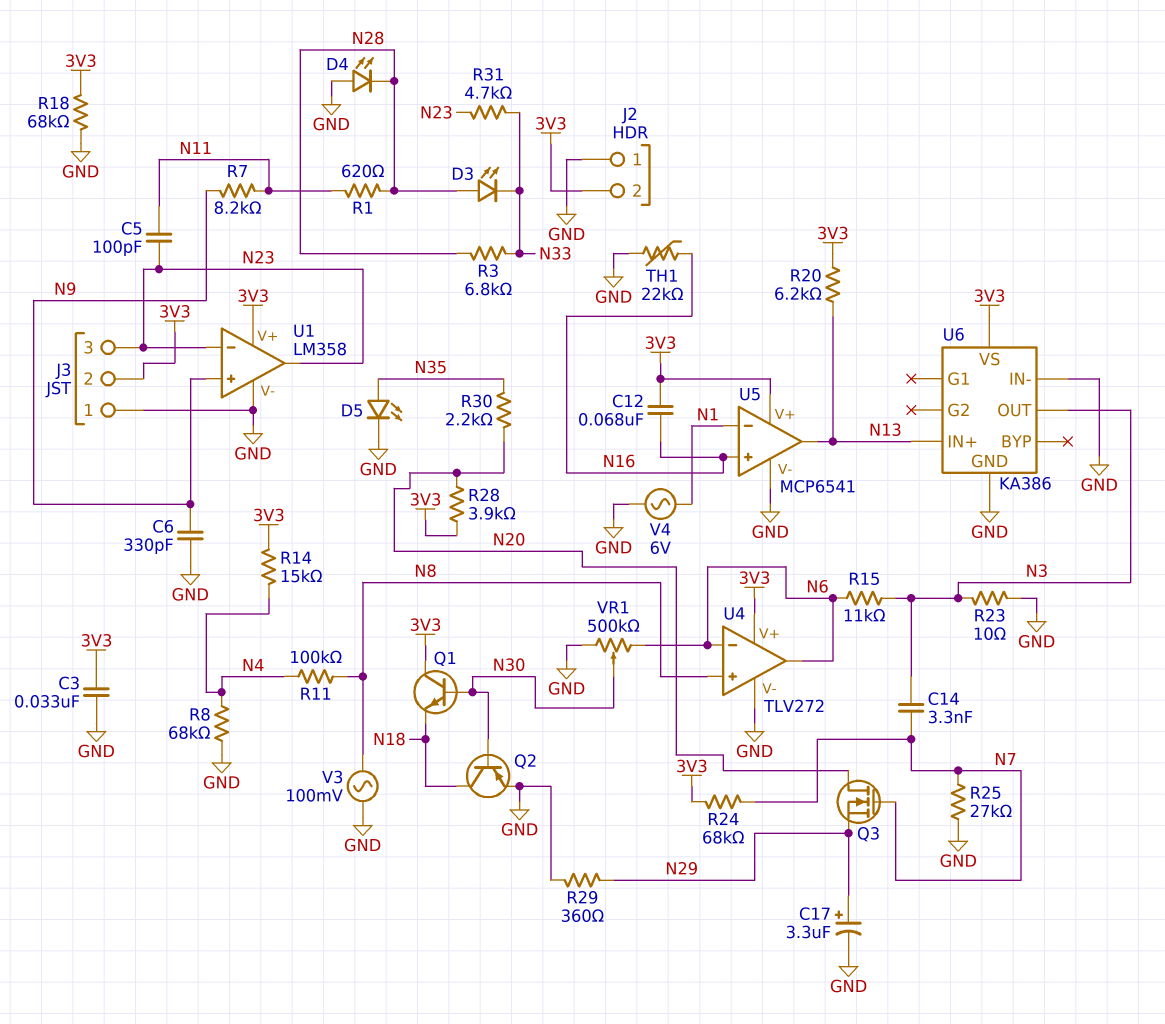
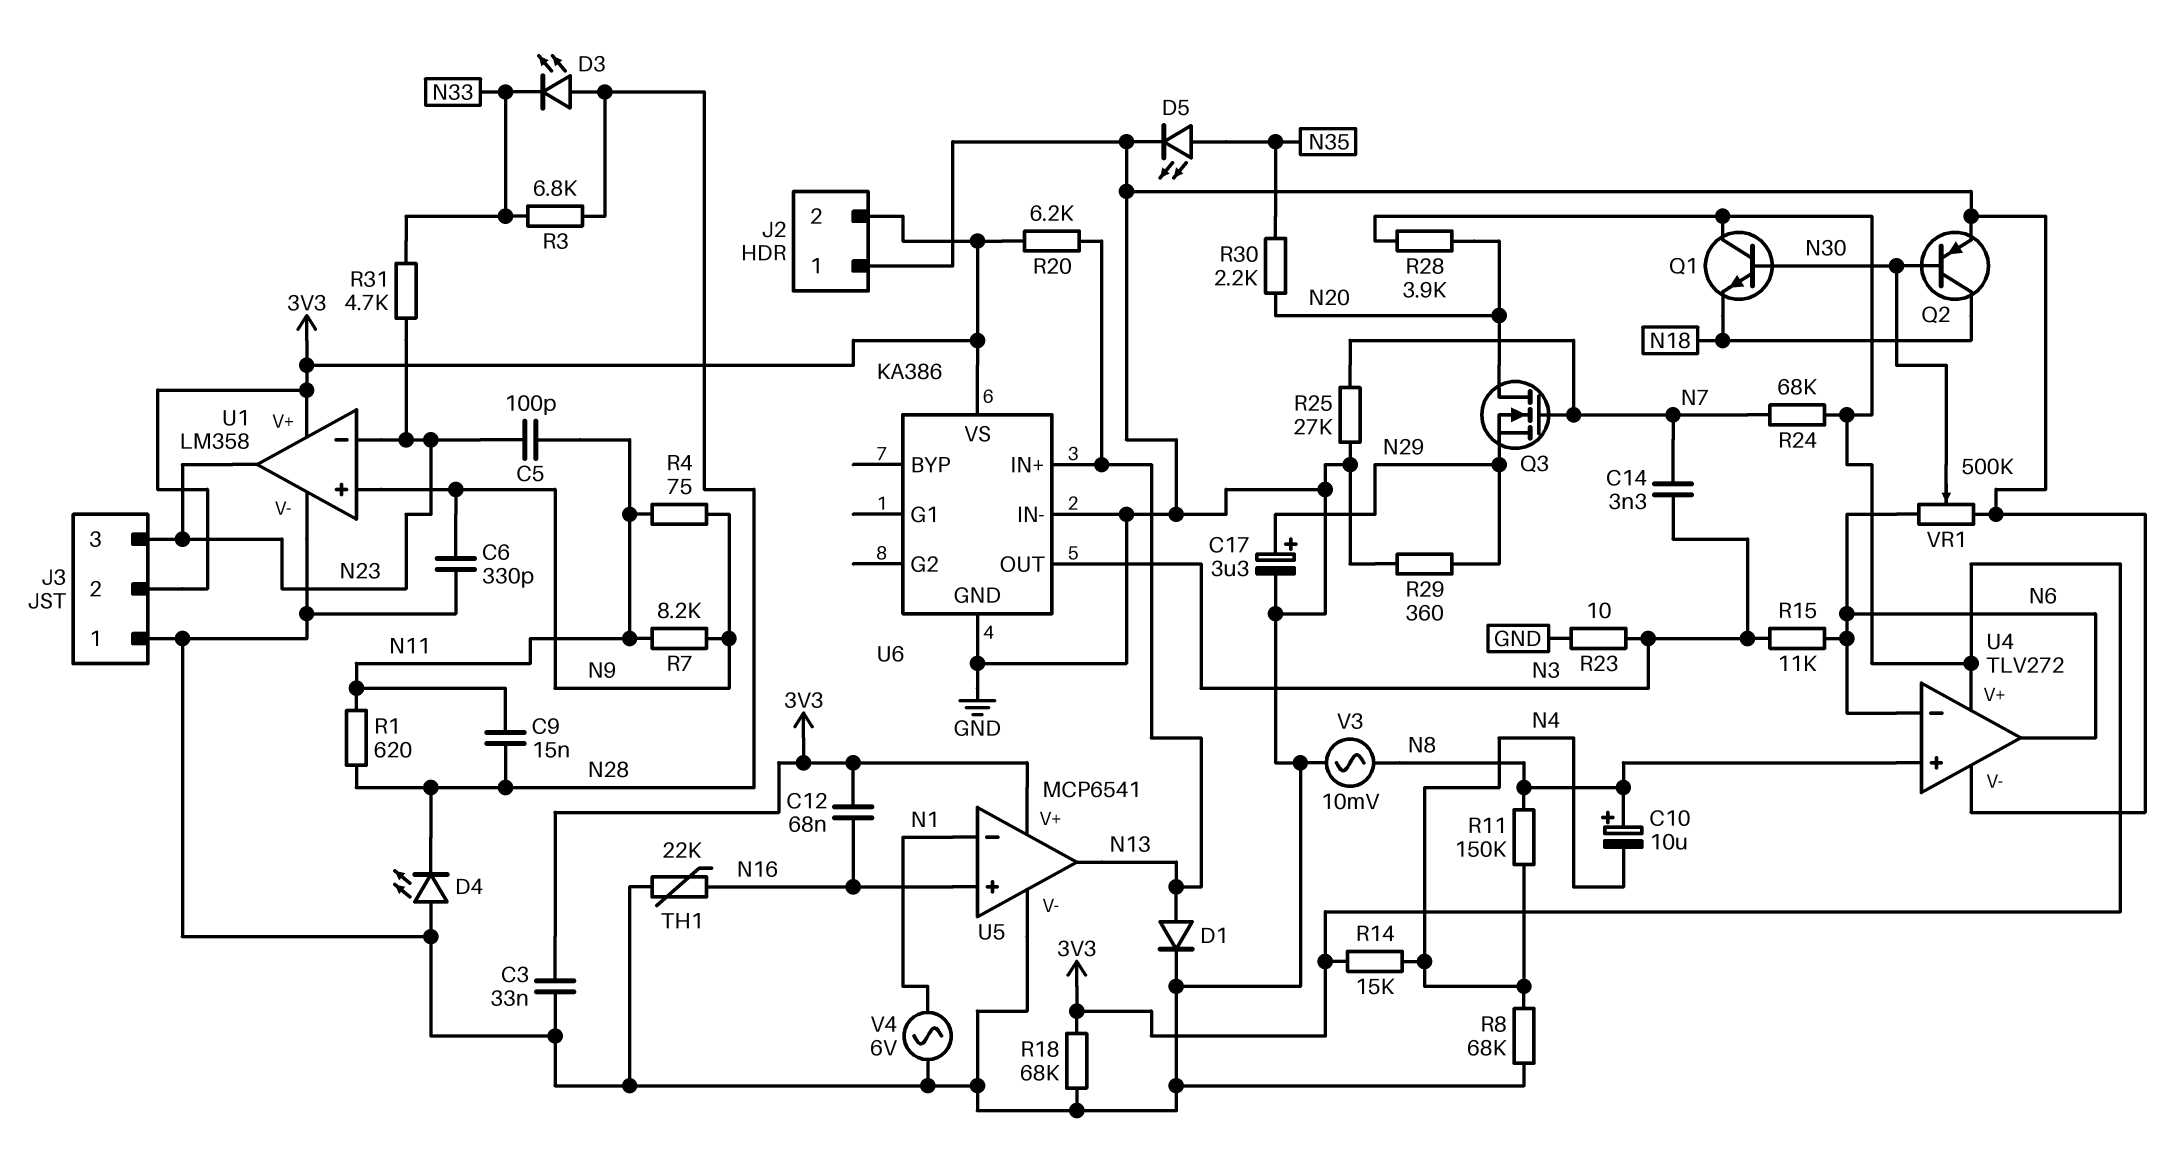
C9: none -> 15nF (N11, N28)
C10: none -> 10uF (plus N8, minus N4)
D1: none -> diode (A N13, K GND)
R4: none -> 75 (N9, N11)
R11: 100k (N4, N8) -> 150k (N4, N8)
V3: AC 100mV (GND, N8) -> AC 10mV (GND, N8)

